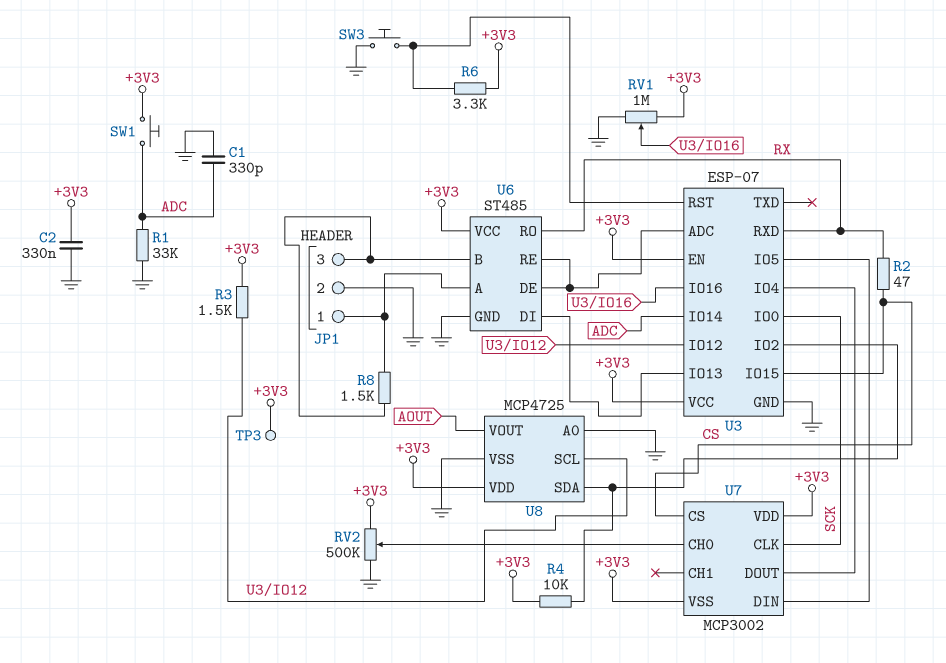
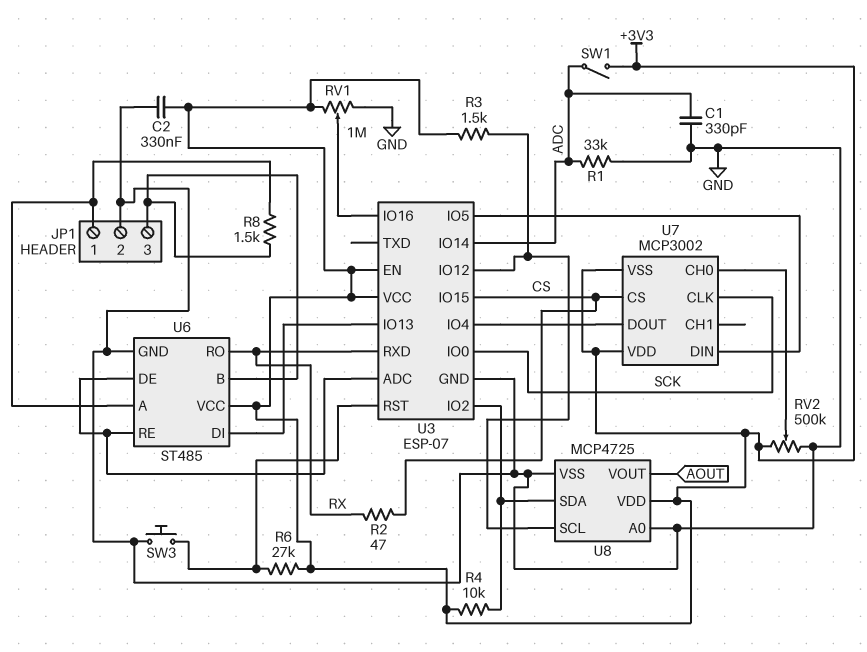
R6: 3.3k (+3V3, U3/RST) -> 27k (+3V3, U3/RST)
SW1: button (+3V3, ADC) -> switch (+3V3, ADC)
TP3: test point (+3V3) -> none

